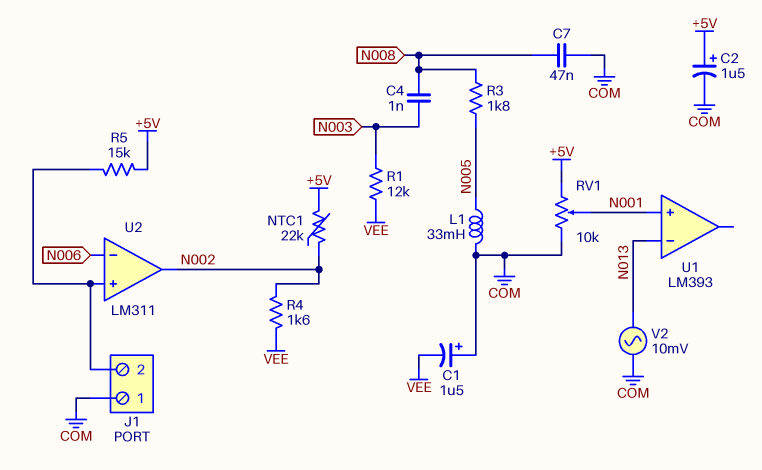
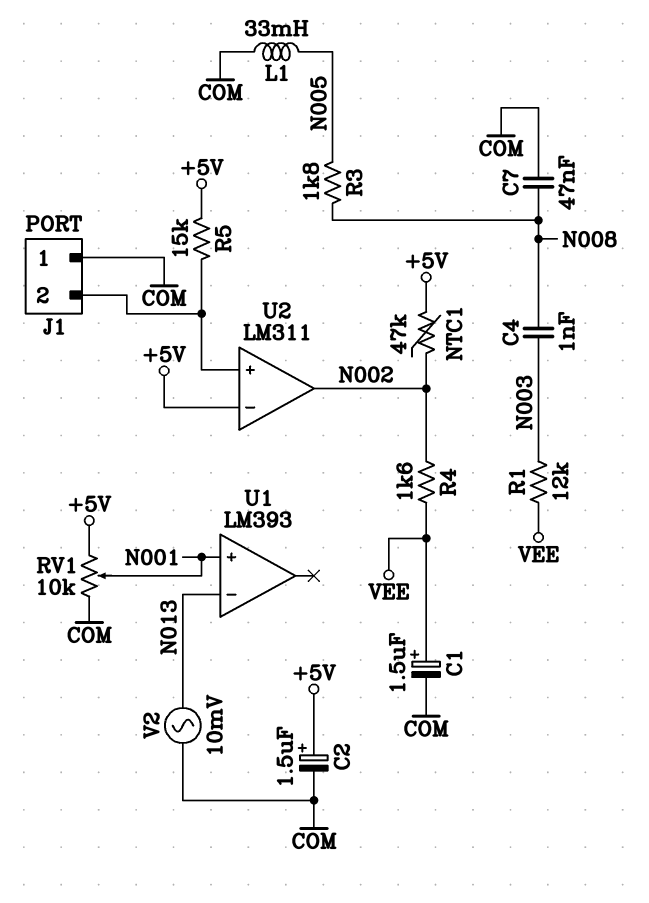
C1: 1.5uF (plus COM, minus VEE) -> 1.5uF (plus VEE, minus COM)
NTC1: 22k (+5V, N002) -> 47k (+5V, N002)
U2 pin in-: N006 -> +5V

